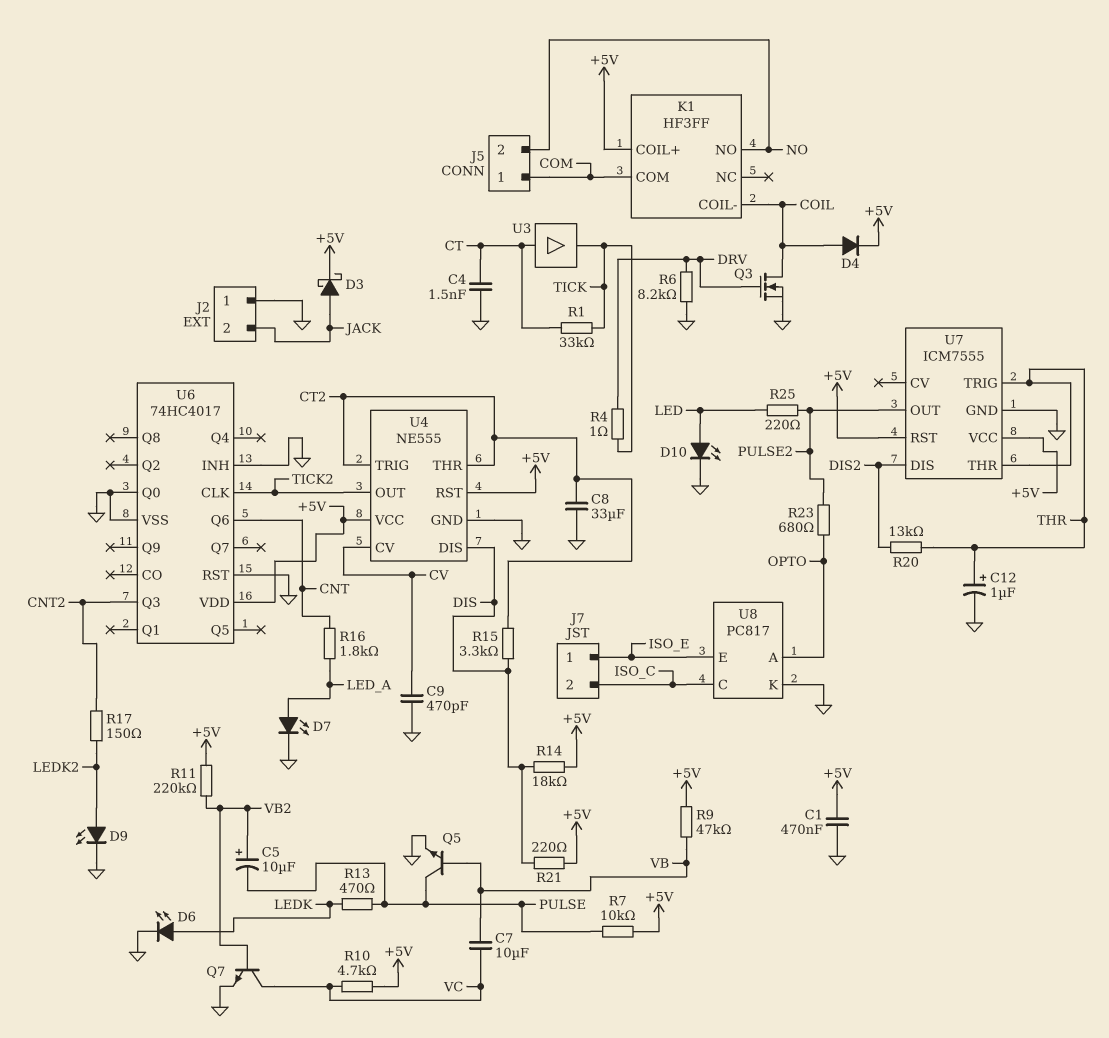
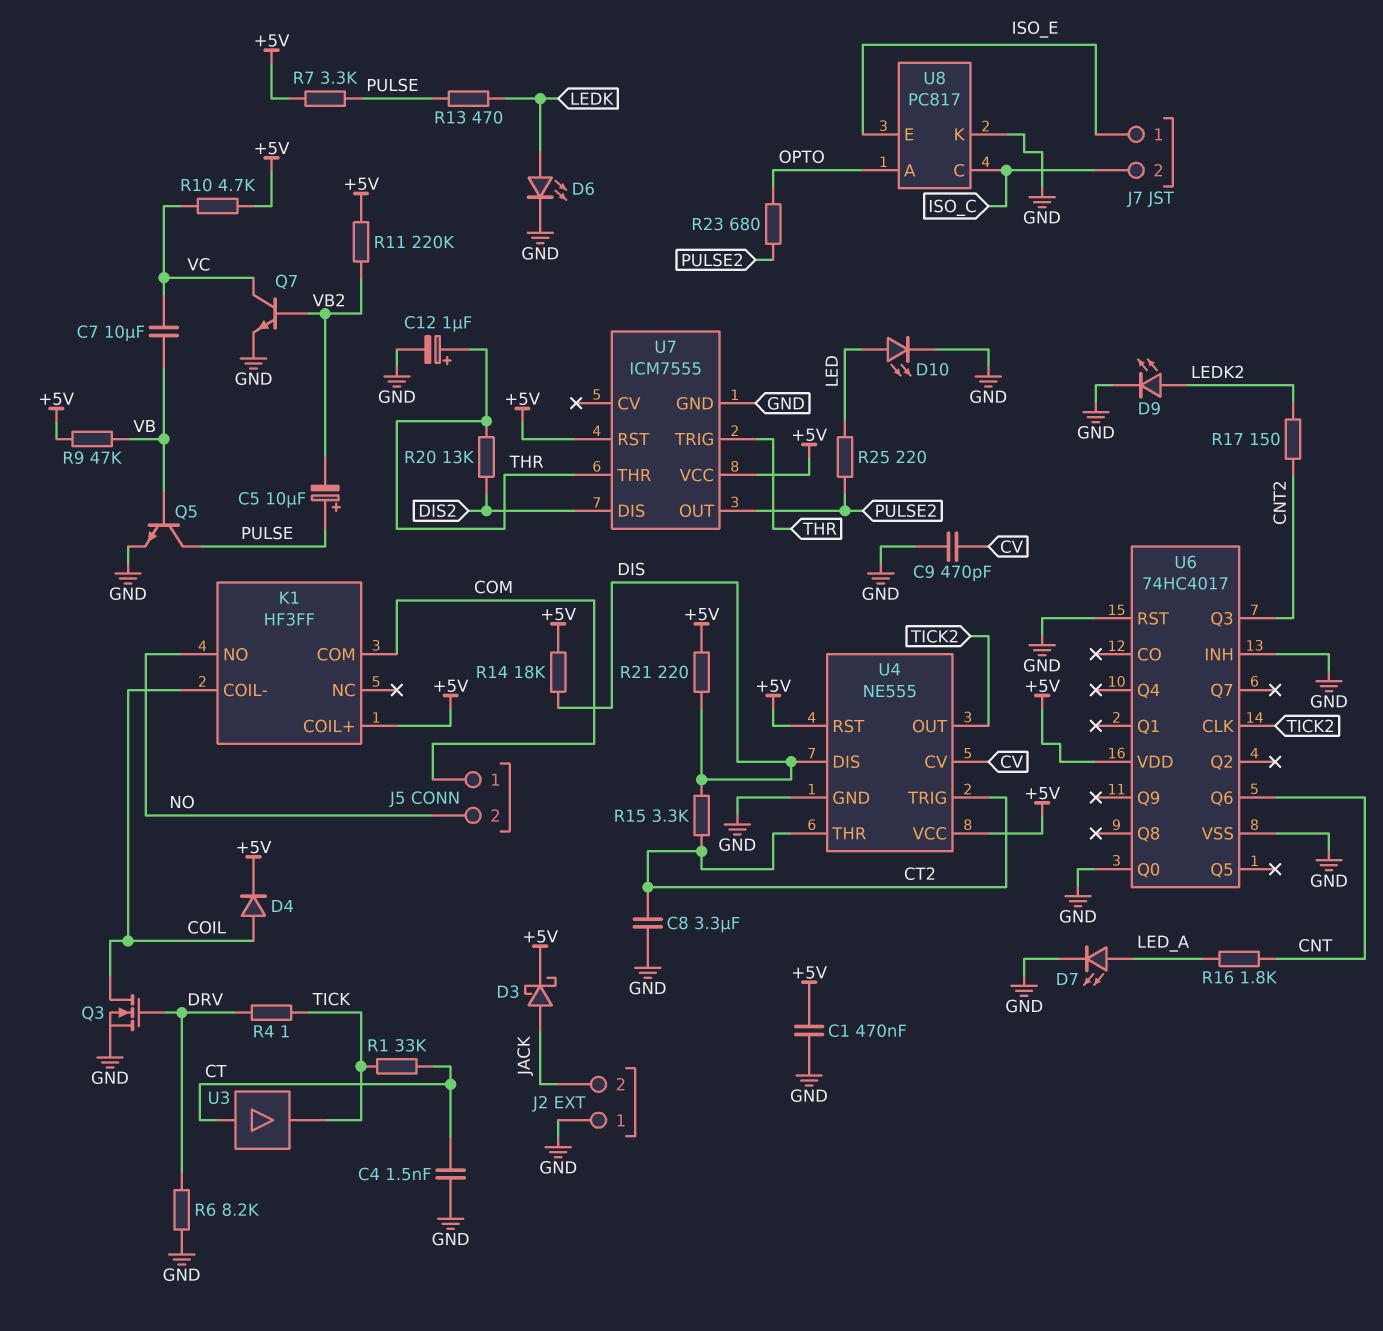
C5: 10uF (plus VB2, minus PULSE) -> 10uF (plus PULSE, minus VB2)
C8: 33uF (CT2, GND) -> 3.3uF (CT2, GND)
R7: 10k (+5V, PULSE) -> 3.3k (+5V, PULSE)

